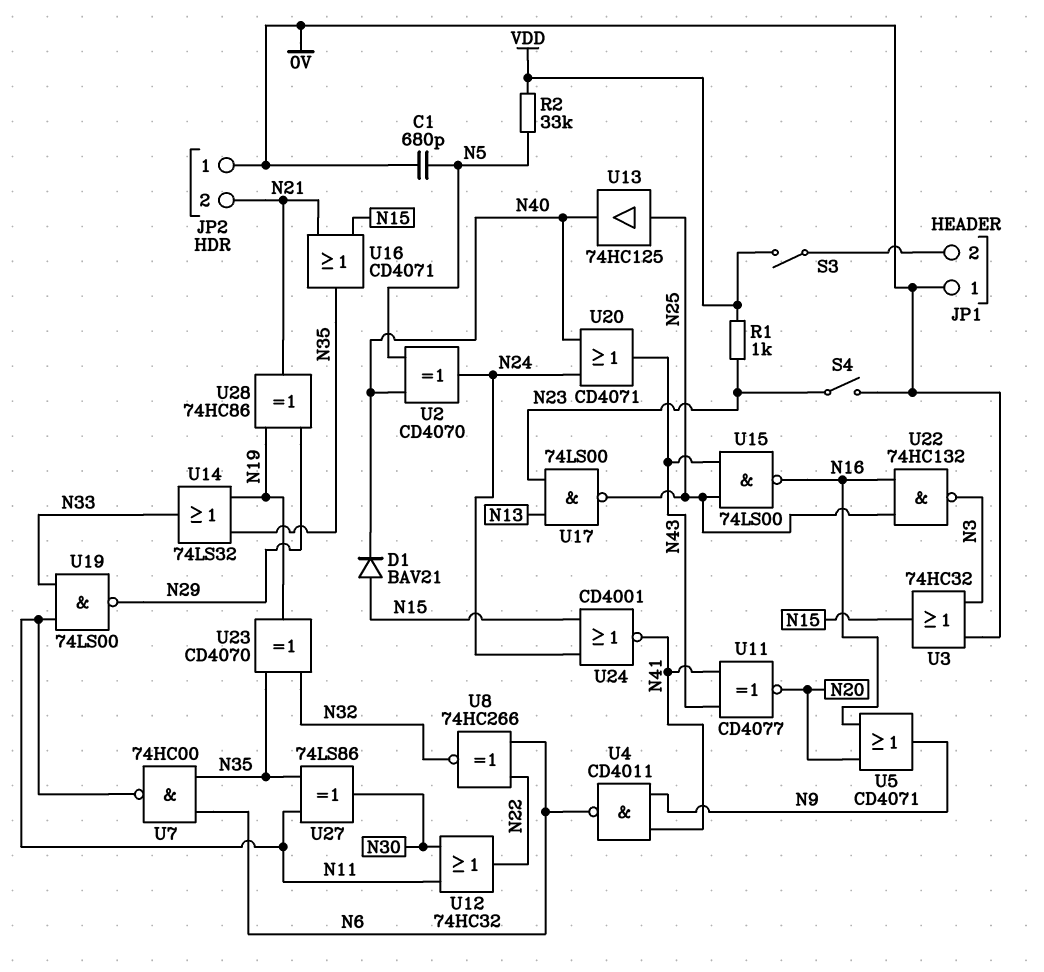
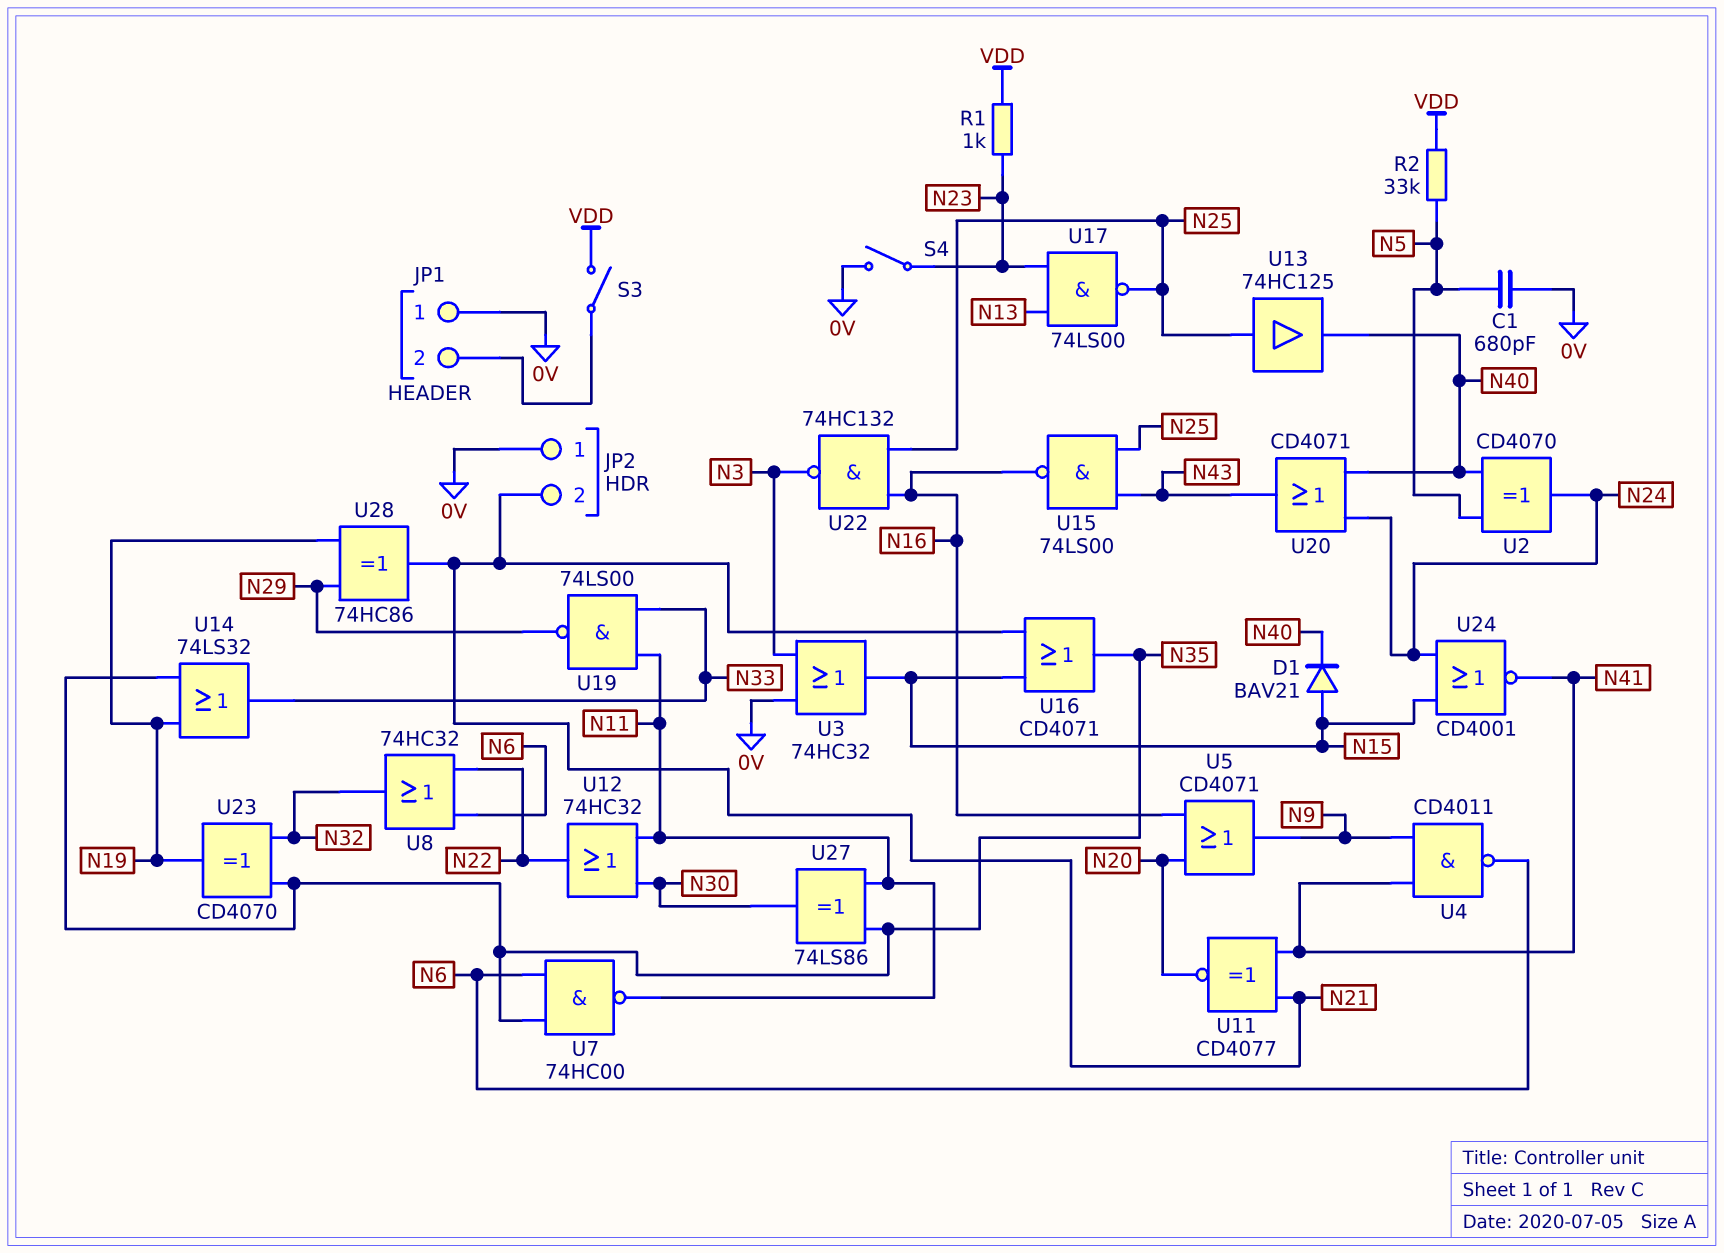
U8: XNOR 74HC266 (in N6, in N22, out N32) -> OR 74HC32 (in N6, in N22, out N32)
U11: XNOR CD4077 (in N41, in N43, out N20) -> XNOR CD4077 (in N21, in N41, out N20)

